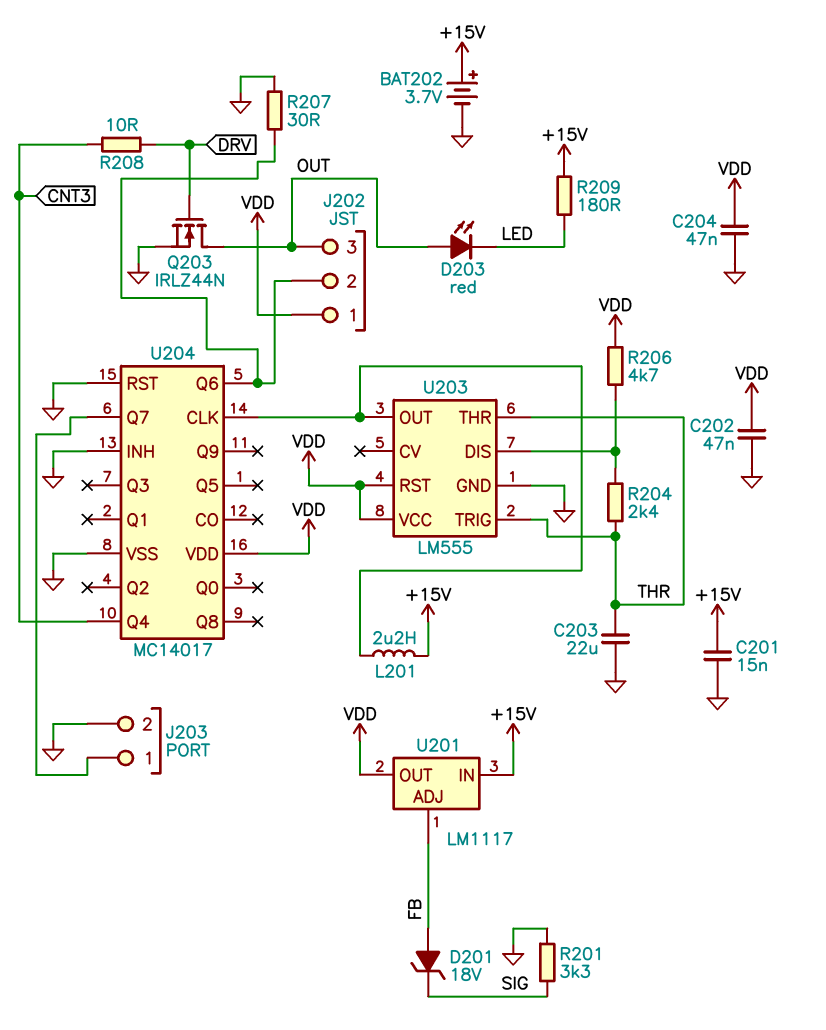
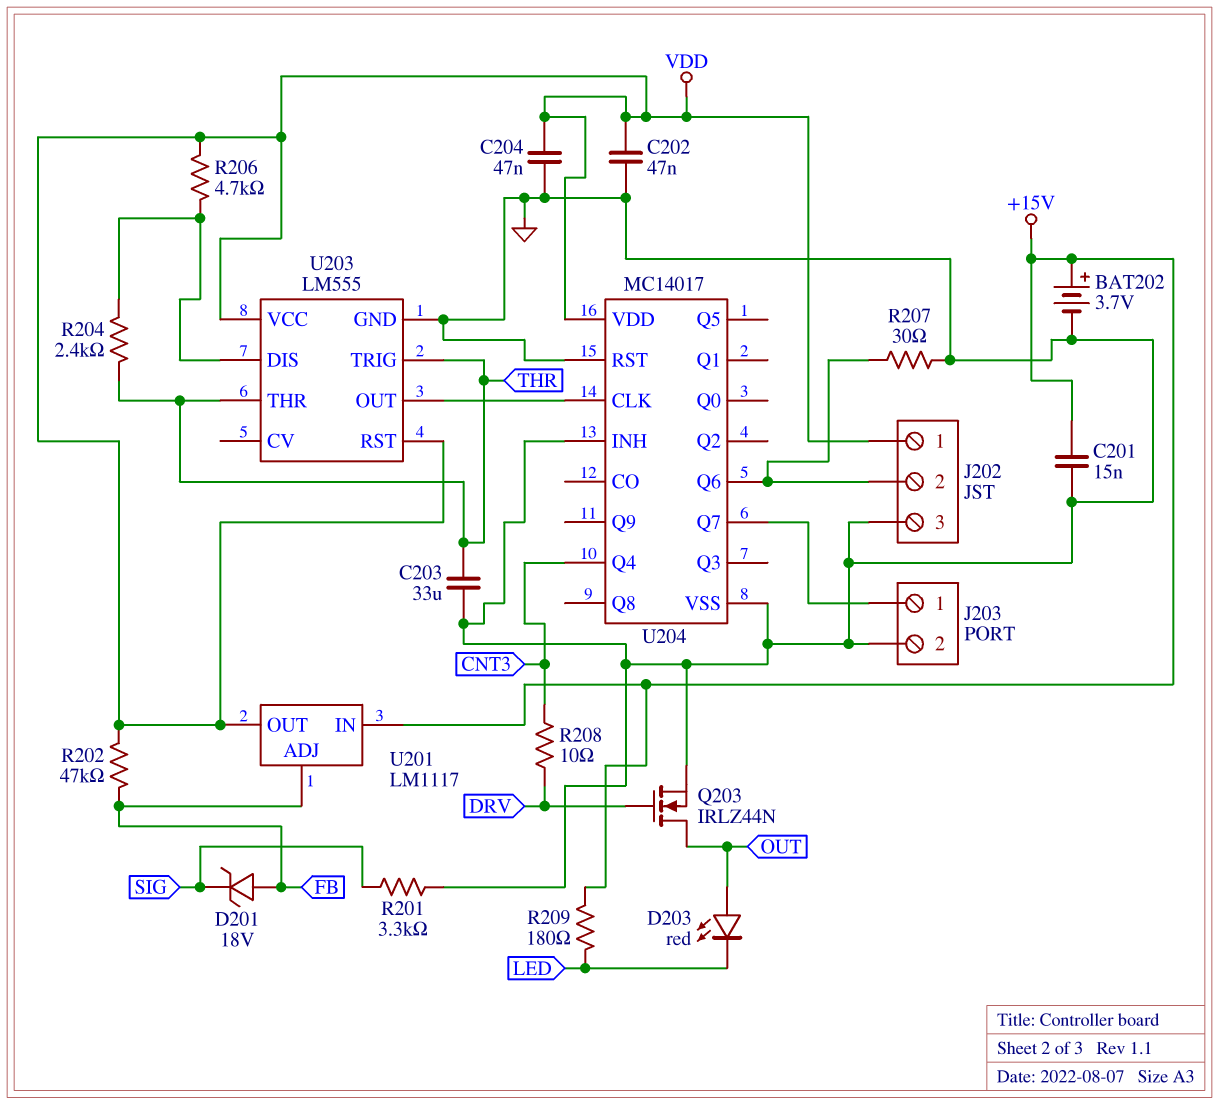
C203: 22uF (GND, THR) -> 33uF (GND, THR)
J202 pin 3: OUT -> GND
L201: 2.2uH (+15V, U203/OUT) -> none
R202: none -> 47k (FB, VDD)

